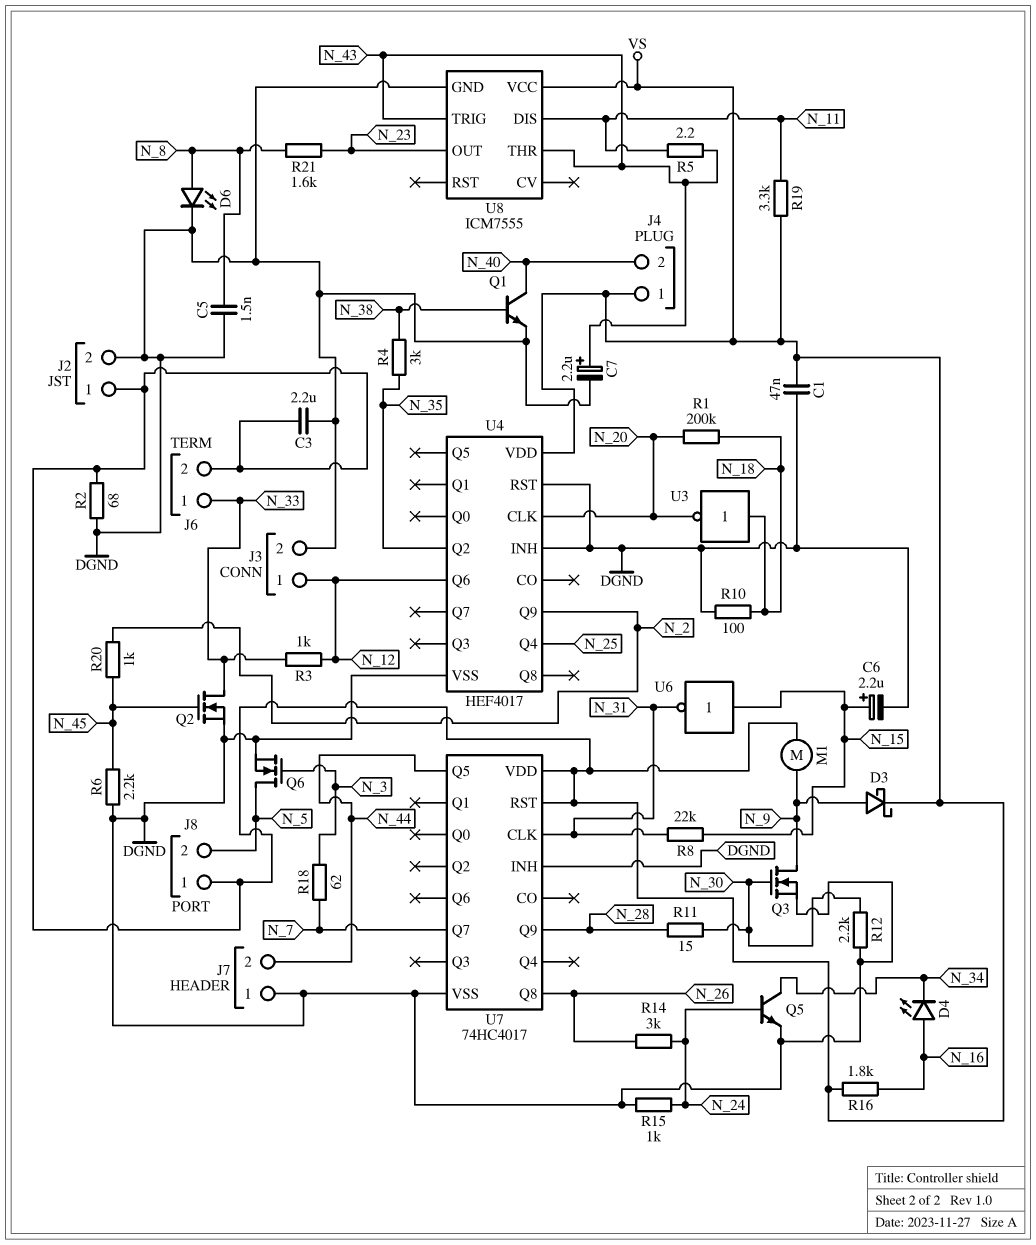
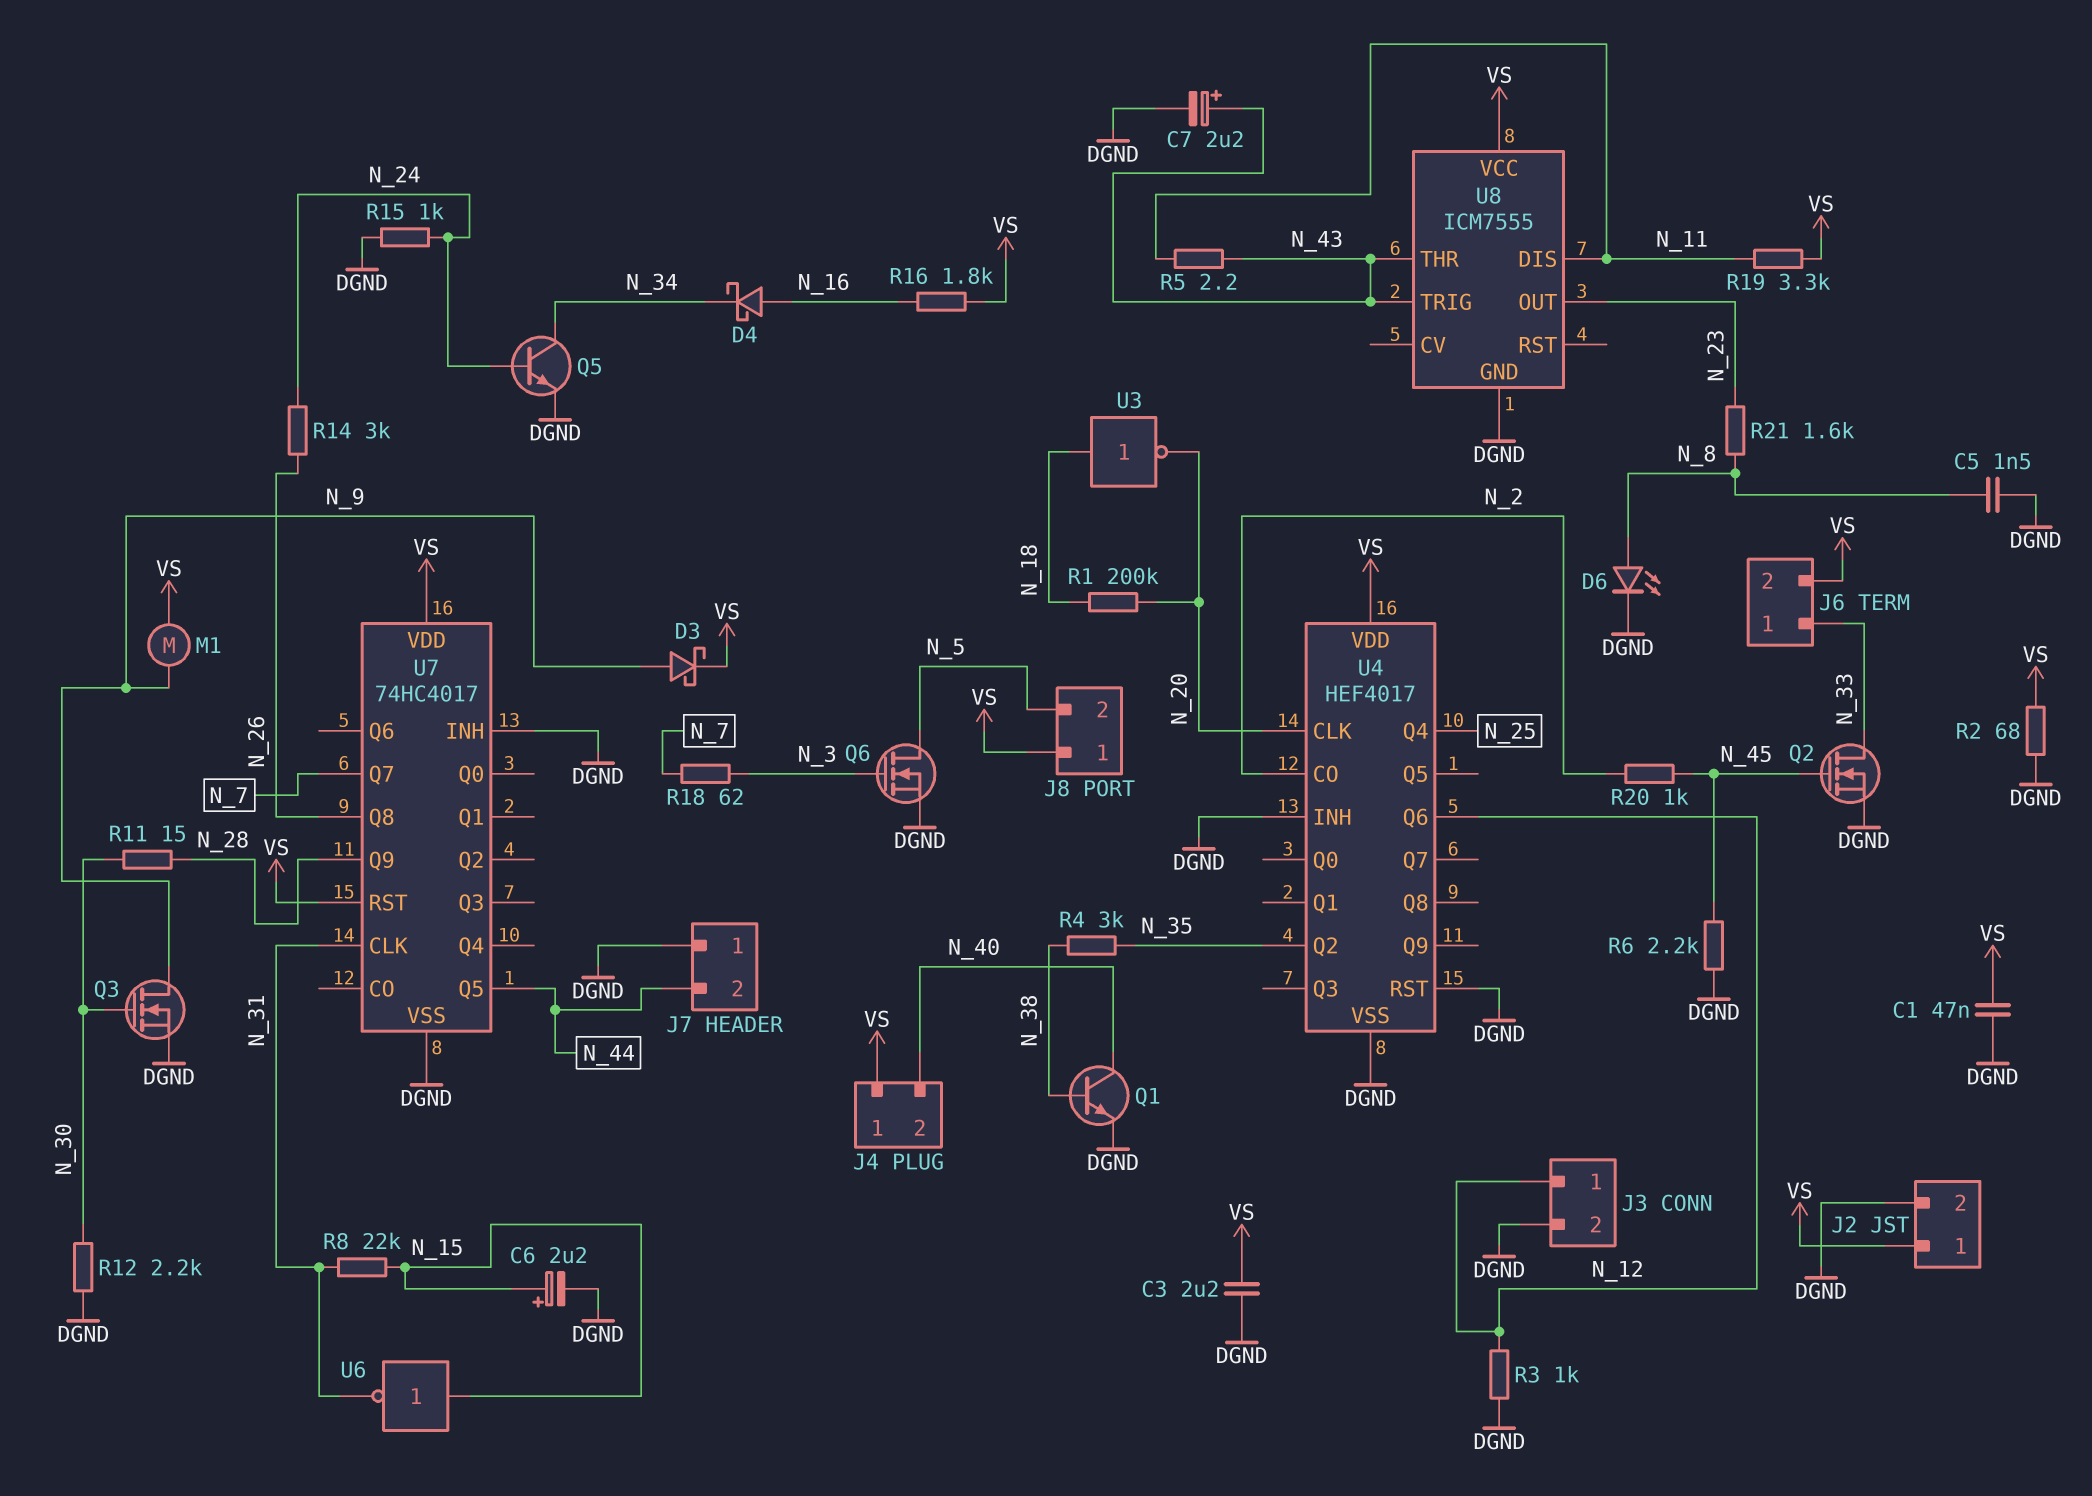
D4: LED (A N_16, K N_34) -> schottky (A N_16, K N_34)
R3: 1k (N_12, N_33) -> 1k (DGND, N_12)
R10: 100 (DGND, N_18) -> none
U4 pin CO: none -> N_2
U4 pin Q9: N_2 -> none

